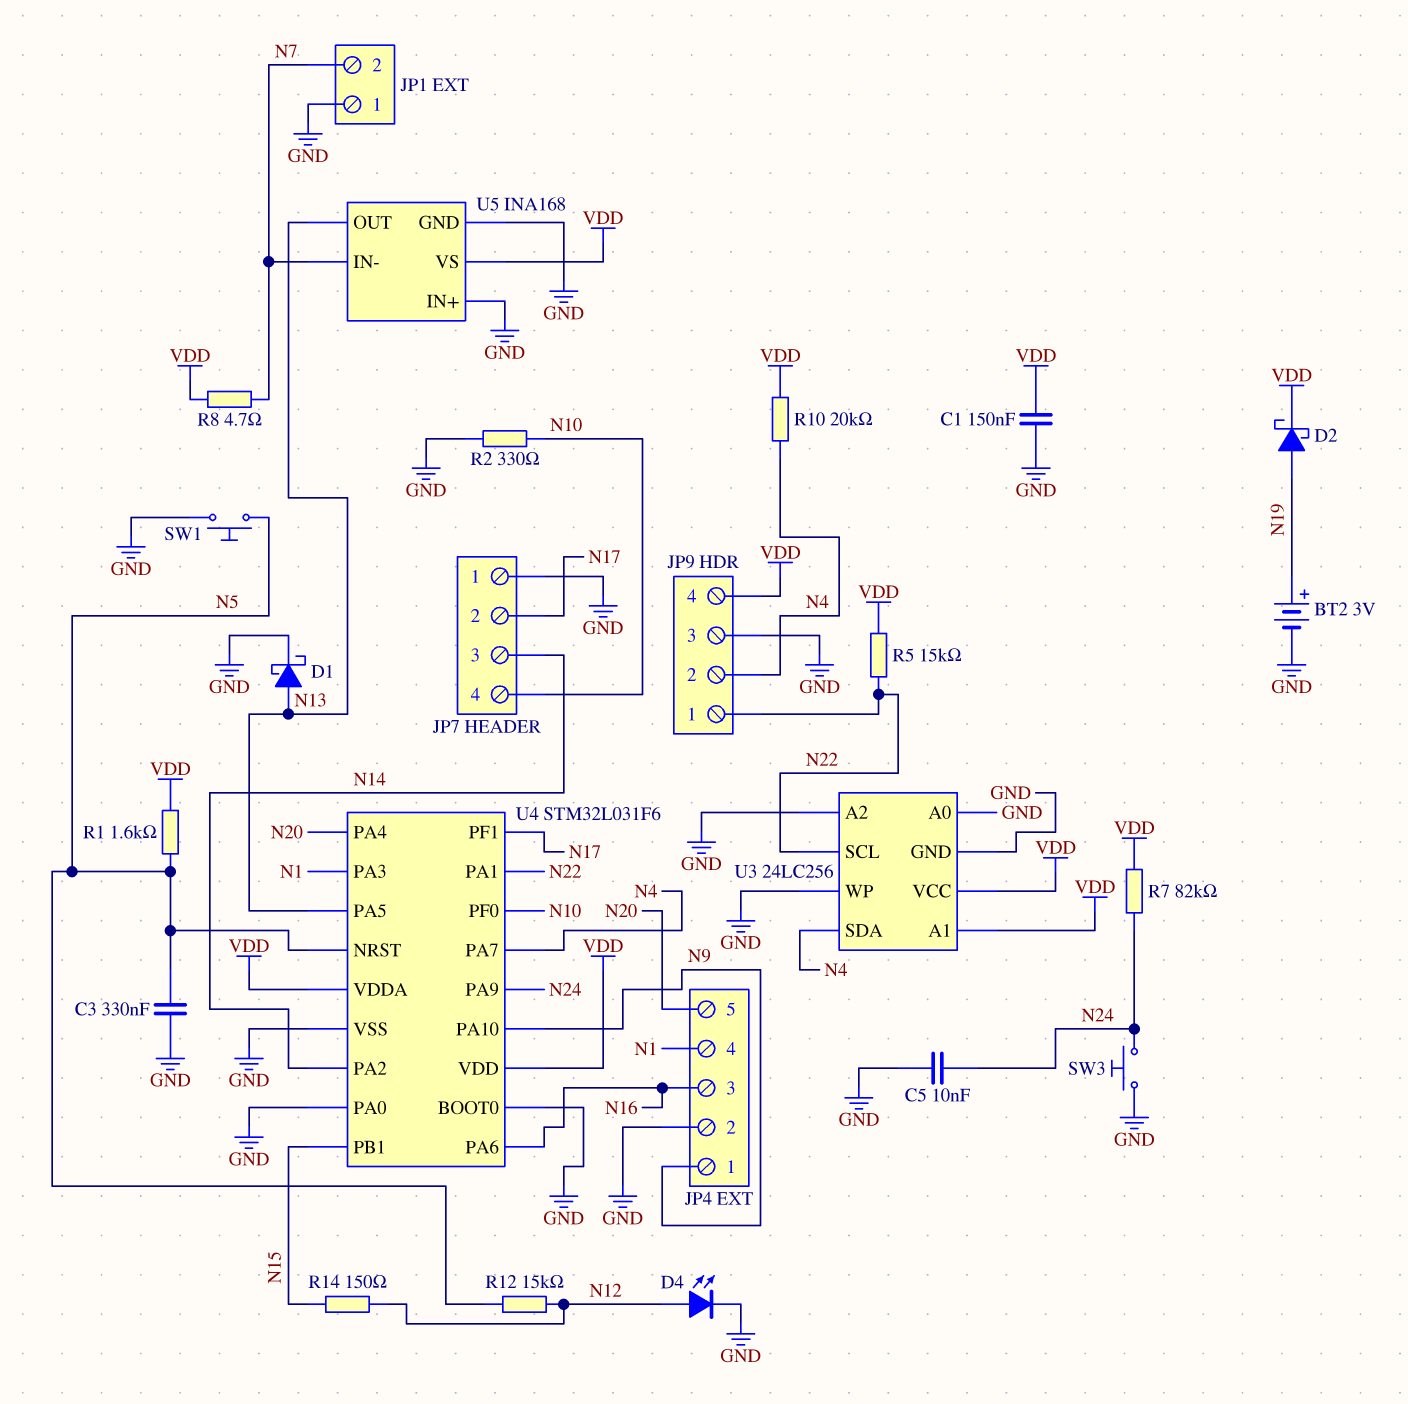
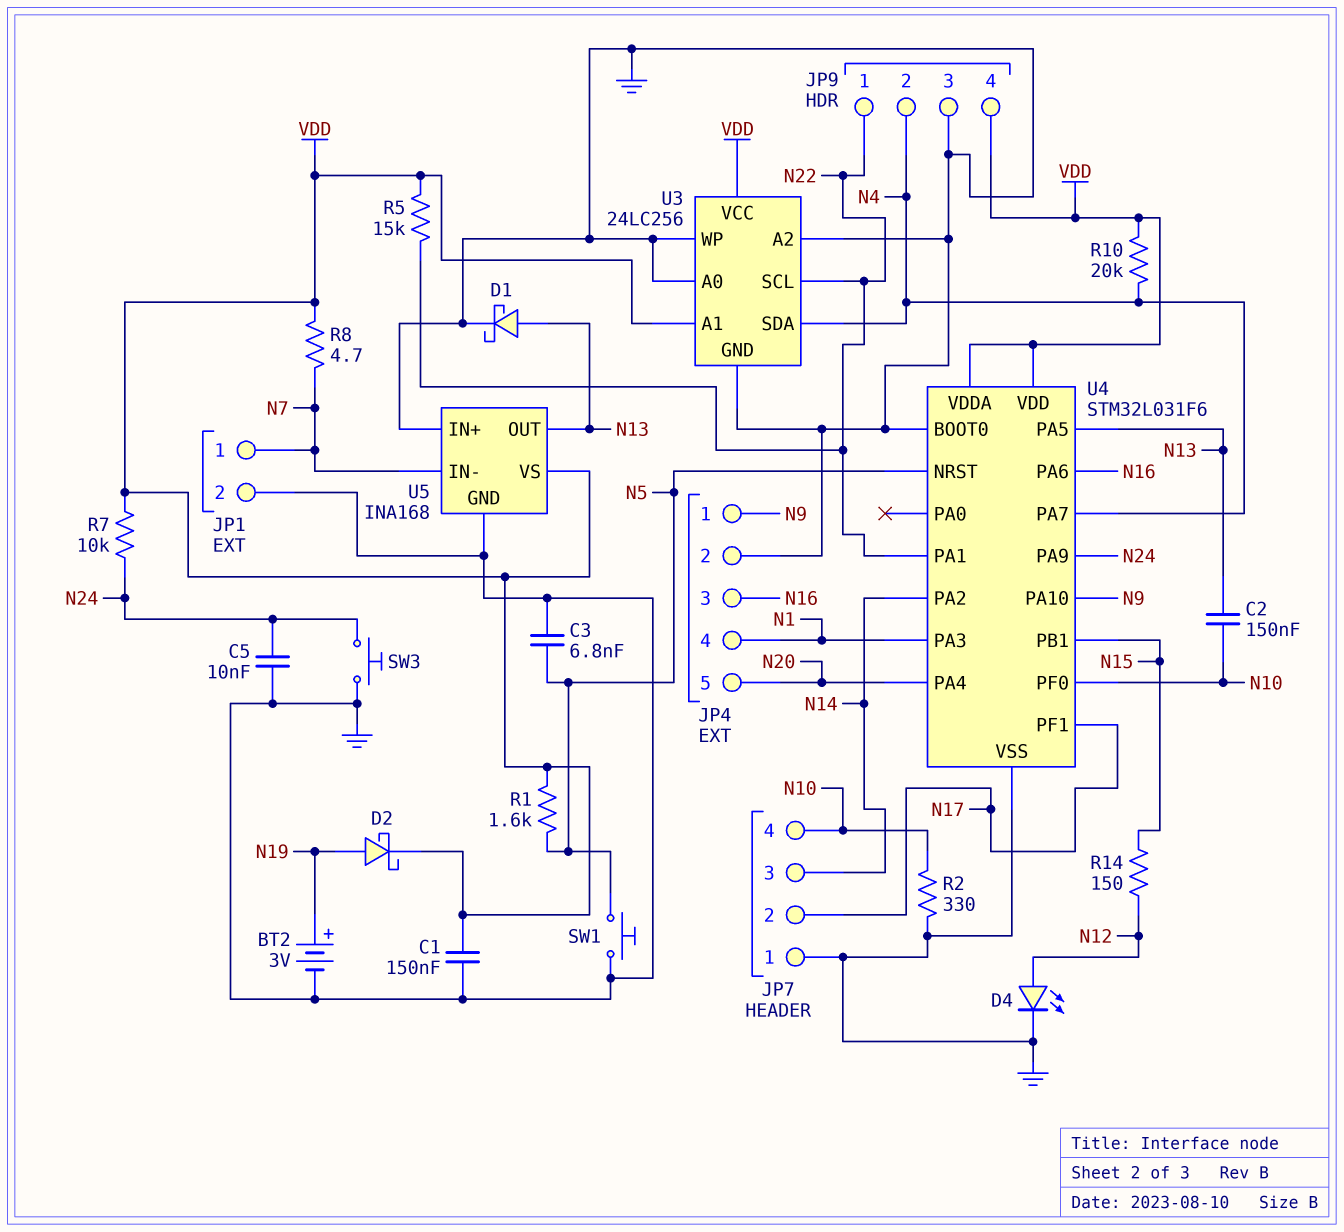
C2: none -> 150nF (N10, N13)
C3: 330nF (GND, N5) -> 6.8nF (GND, N5)
JP1 pin 1: GND -> N7
JP1 pin 2: N7 -> GND
R7: 82k (N24, VDD) -> 10k (N24, VDD)
R12: 15k (N5, N12) -> none
U4 pin PA0: GND -> none

